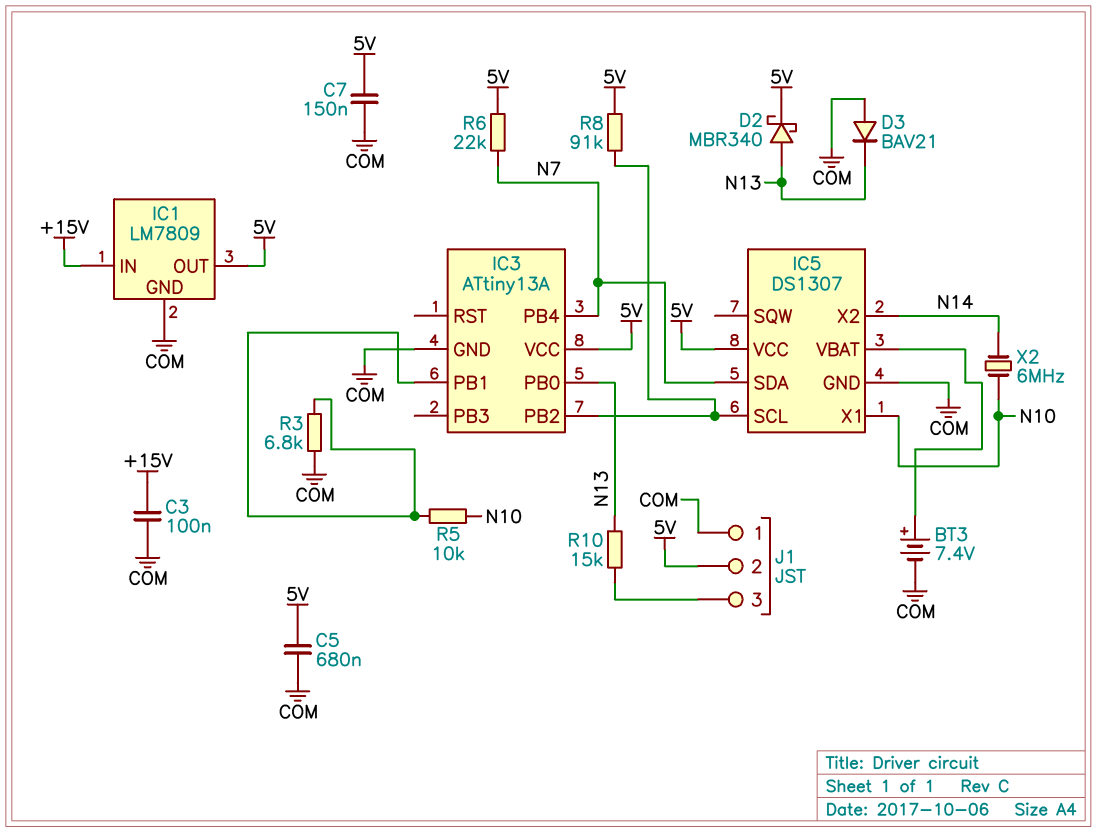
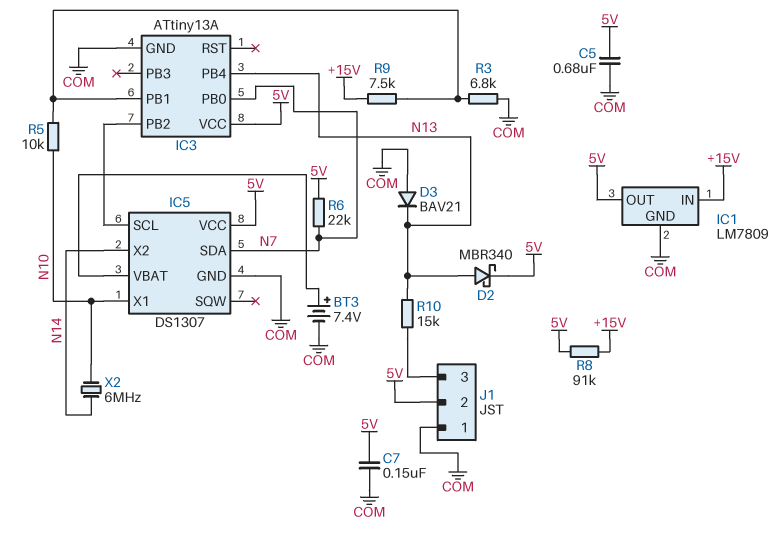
C3: 100nF (+15V, COM) -> none
IC3 pin PB0: N13 -> N7
IC3 pin PB4: N7 -> N13
R8: 91k (5V, IC3/PB2) -> 91k (+15V, 5V)
R9: none -> 7.5k (+15V, IC3/PB1)

